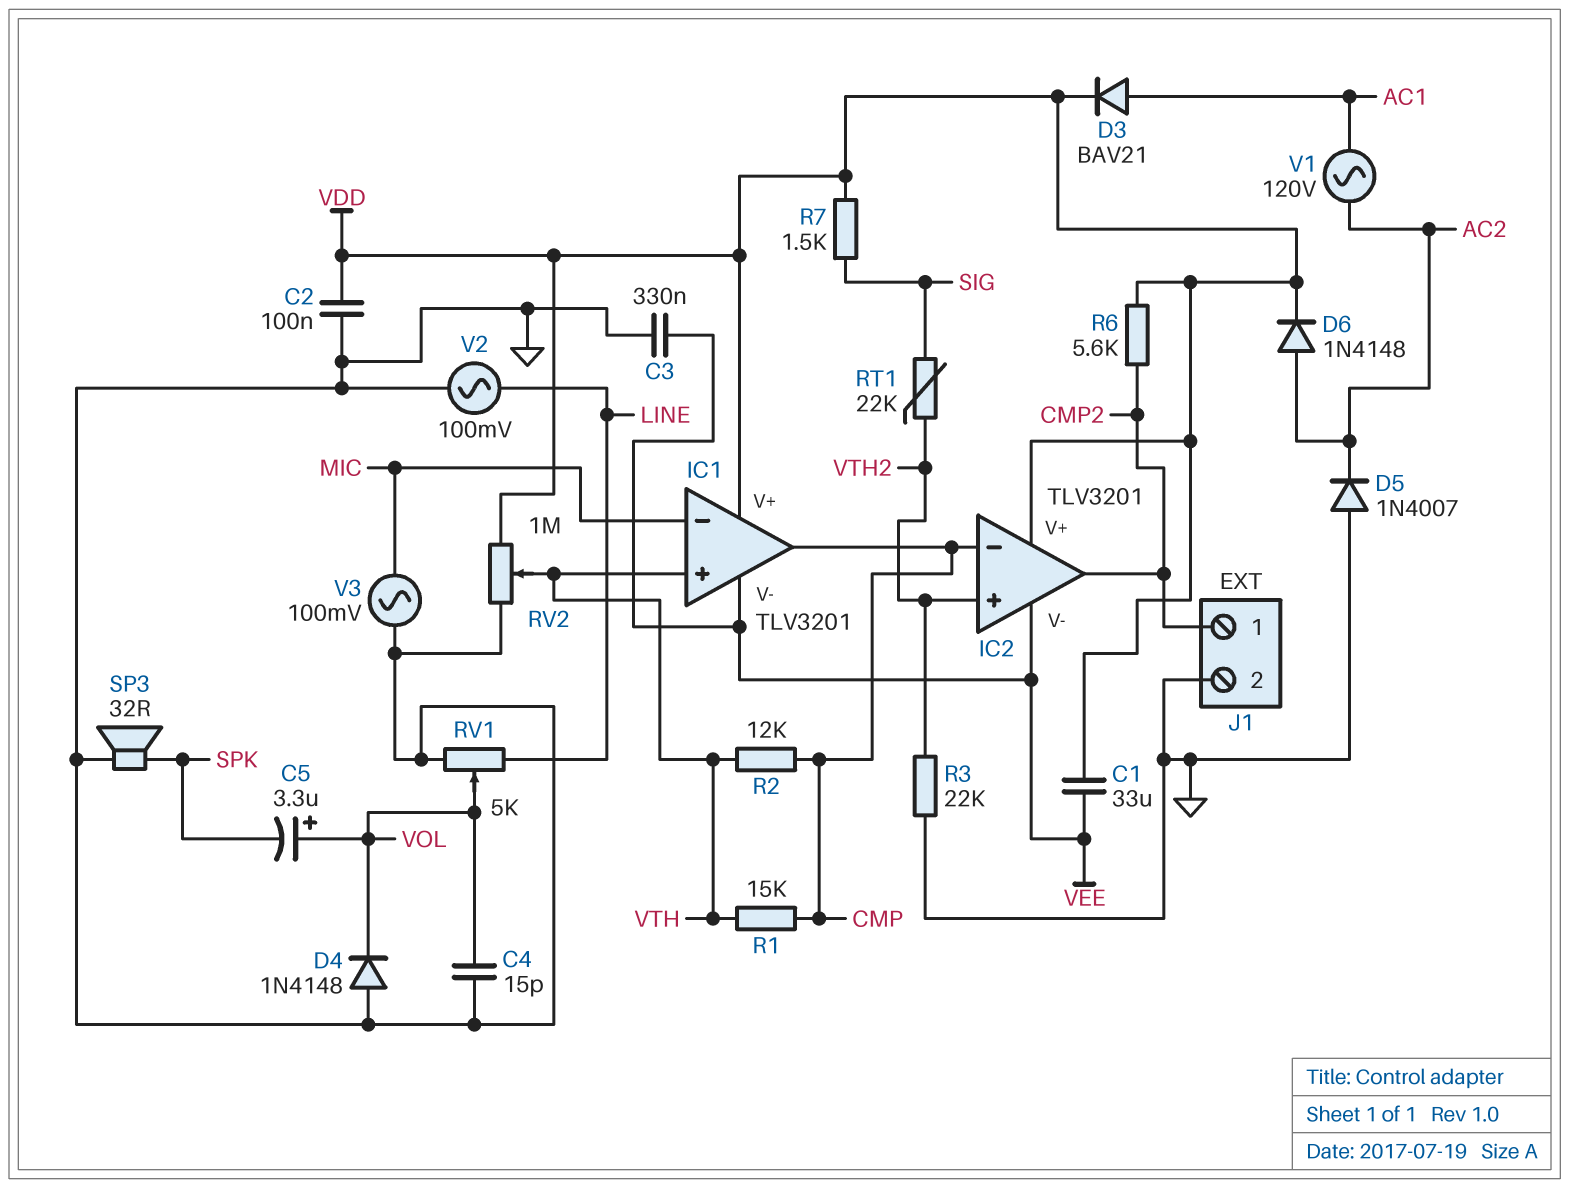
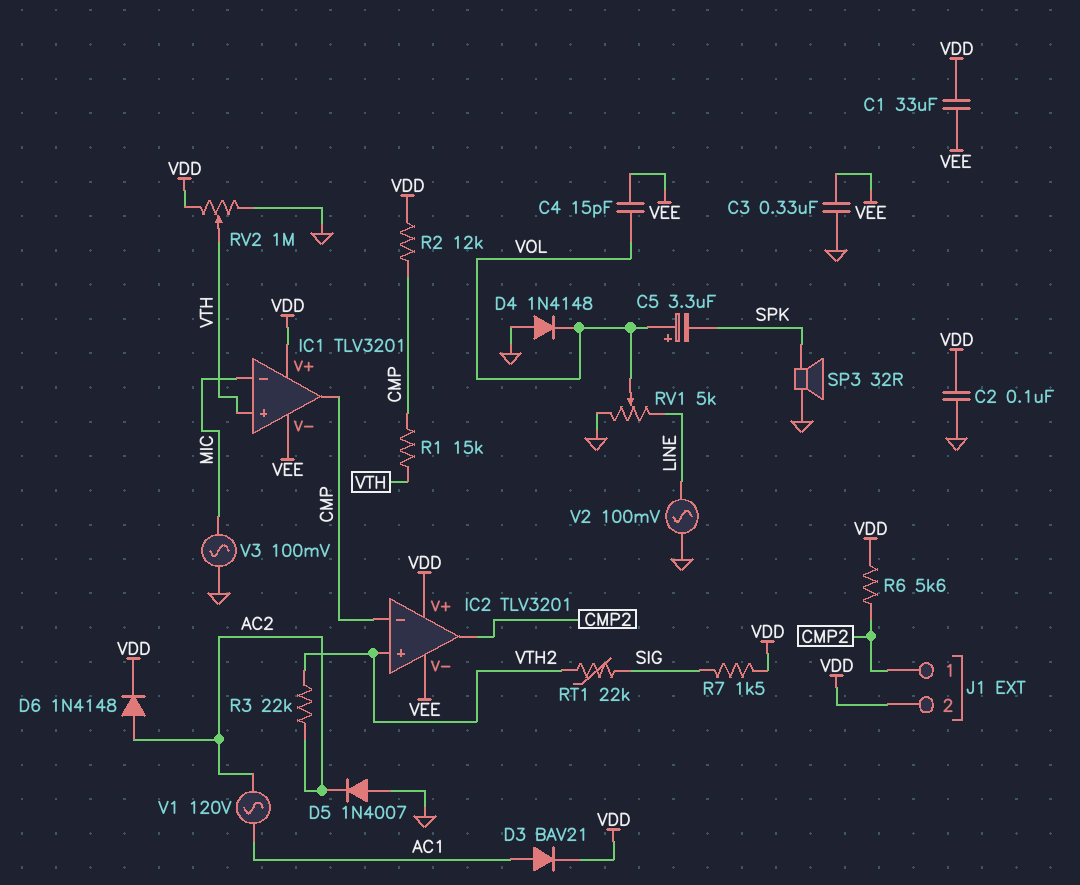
C4: 15pF (GND, VOL) -> 15pF (VEE, VOL)
J1 pin 2: GND -> VDD
R2: 12k (CMP, VTH) -> 12k (CMP, VDD)
R3: 22k (GND, VTH2) -> 22k (AC2, VTH2)

